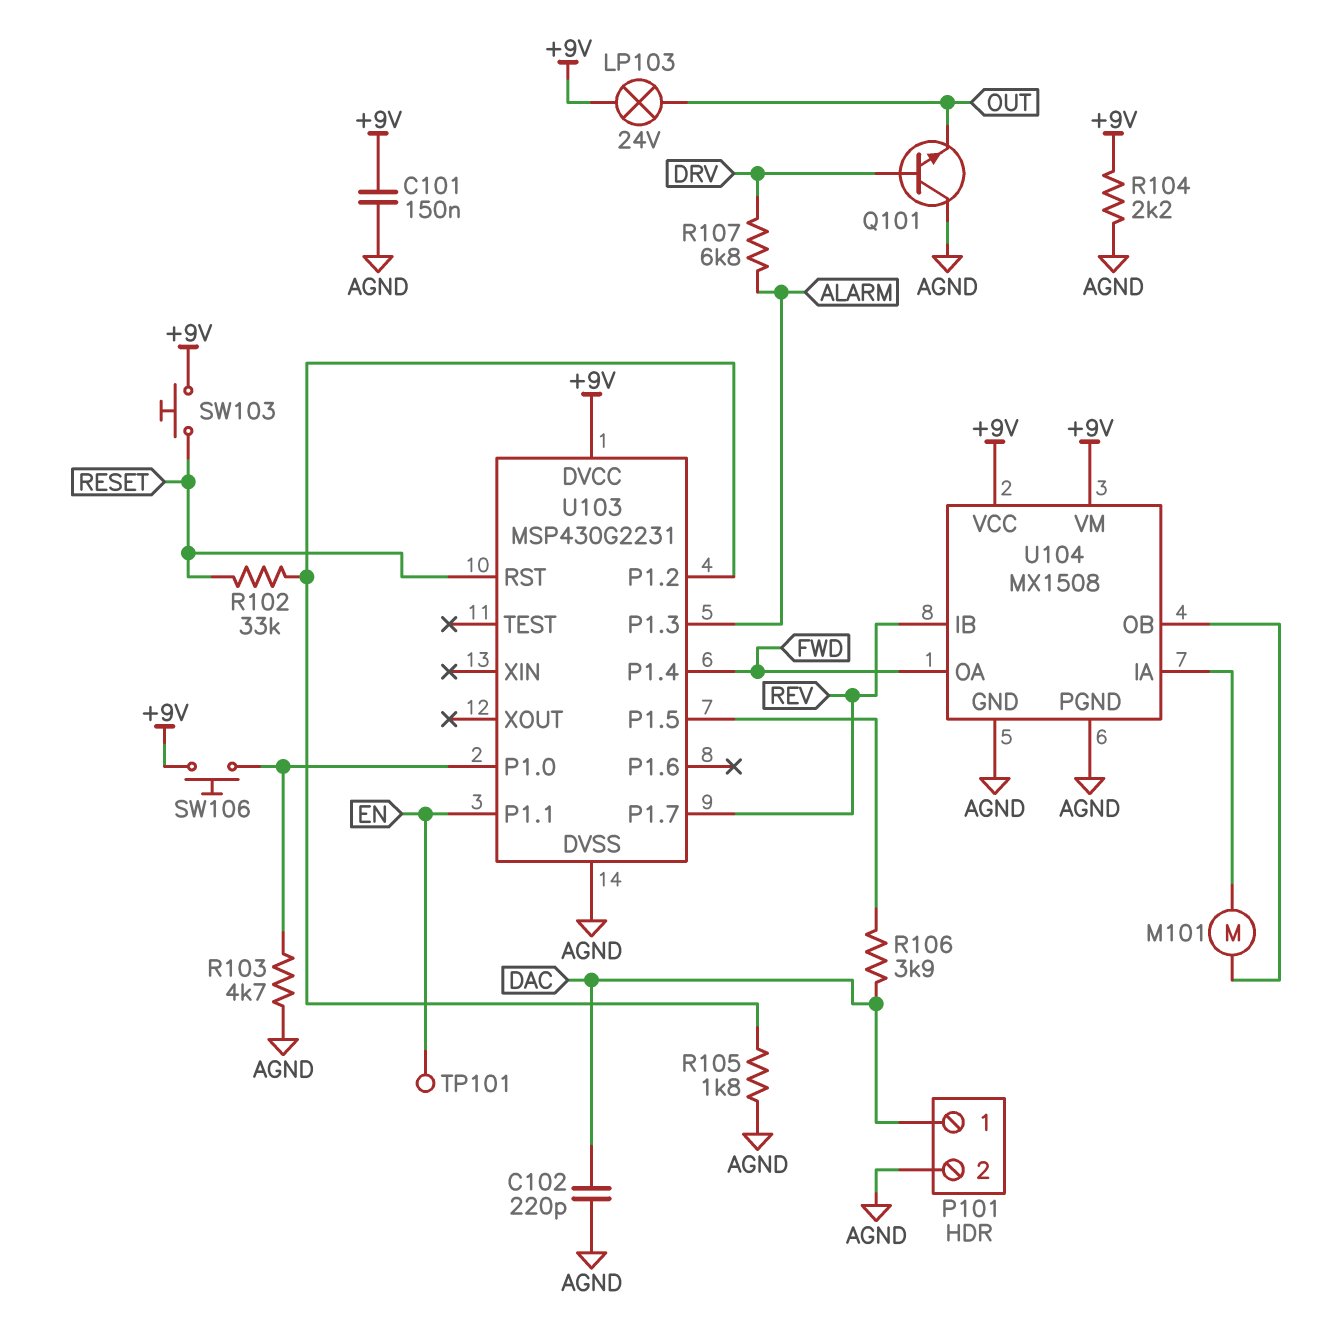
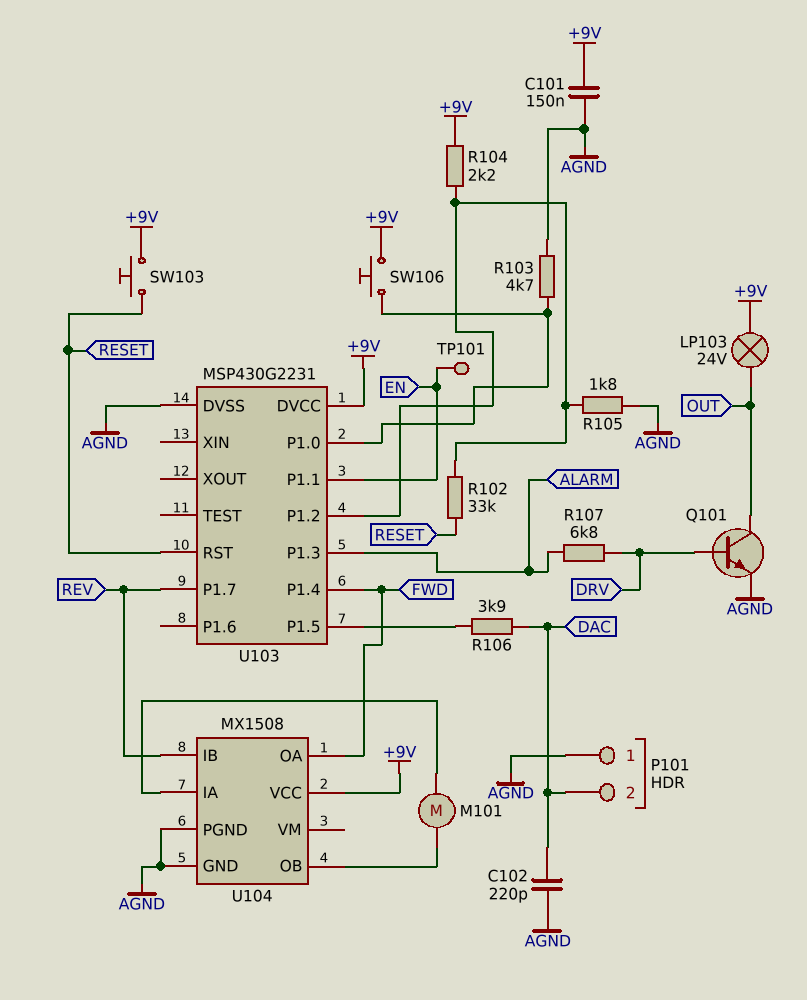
P101 pin 1: DAC -> AGND
P101 pin 2: AGND -> DAC
Q101: NPN (B DRV, C AGND, E OUT) -> NPN (B DRV, C OUT, E AGND)
R104: 2.2k (+9V, AGND) -> 2.2k (+9V, U103/P1.2)
U104 pin VM: +9V -> none

